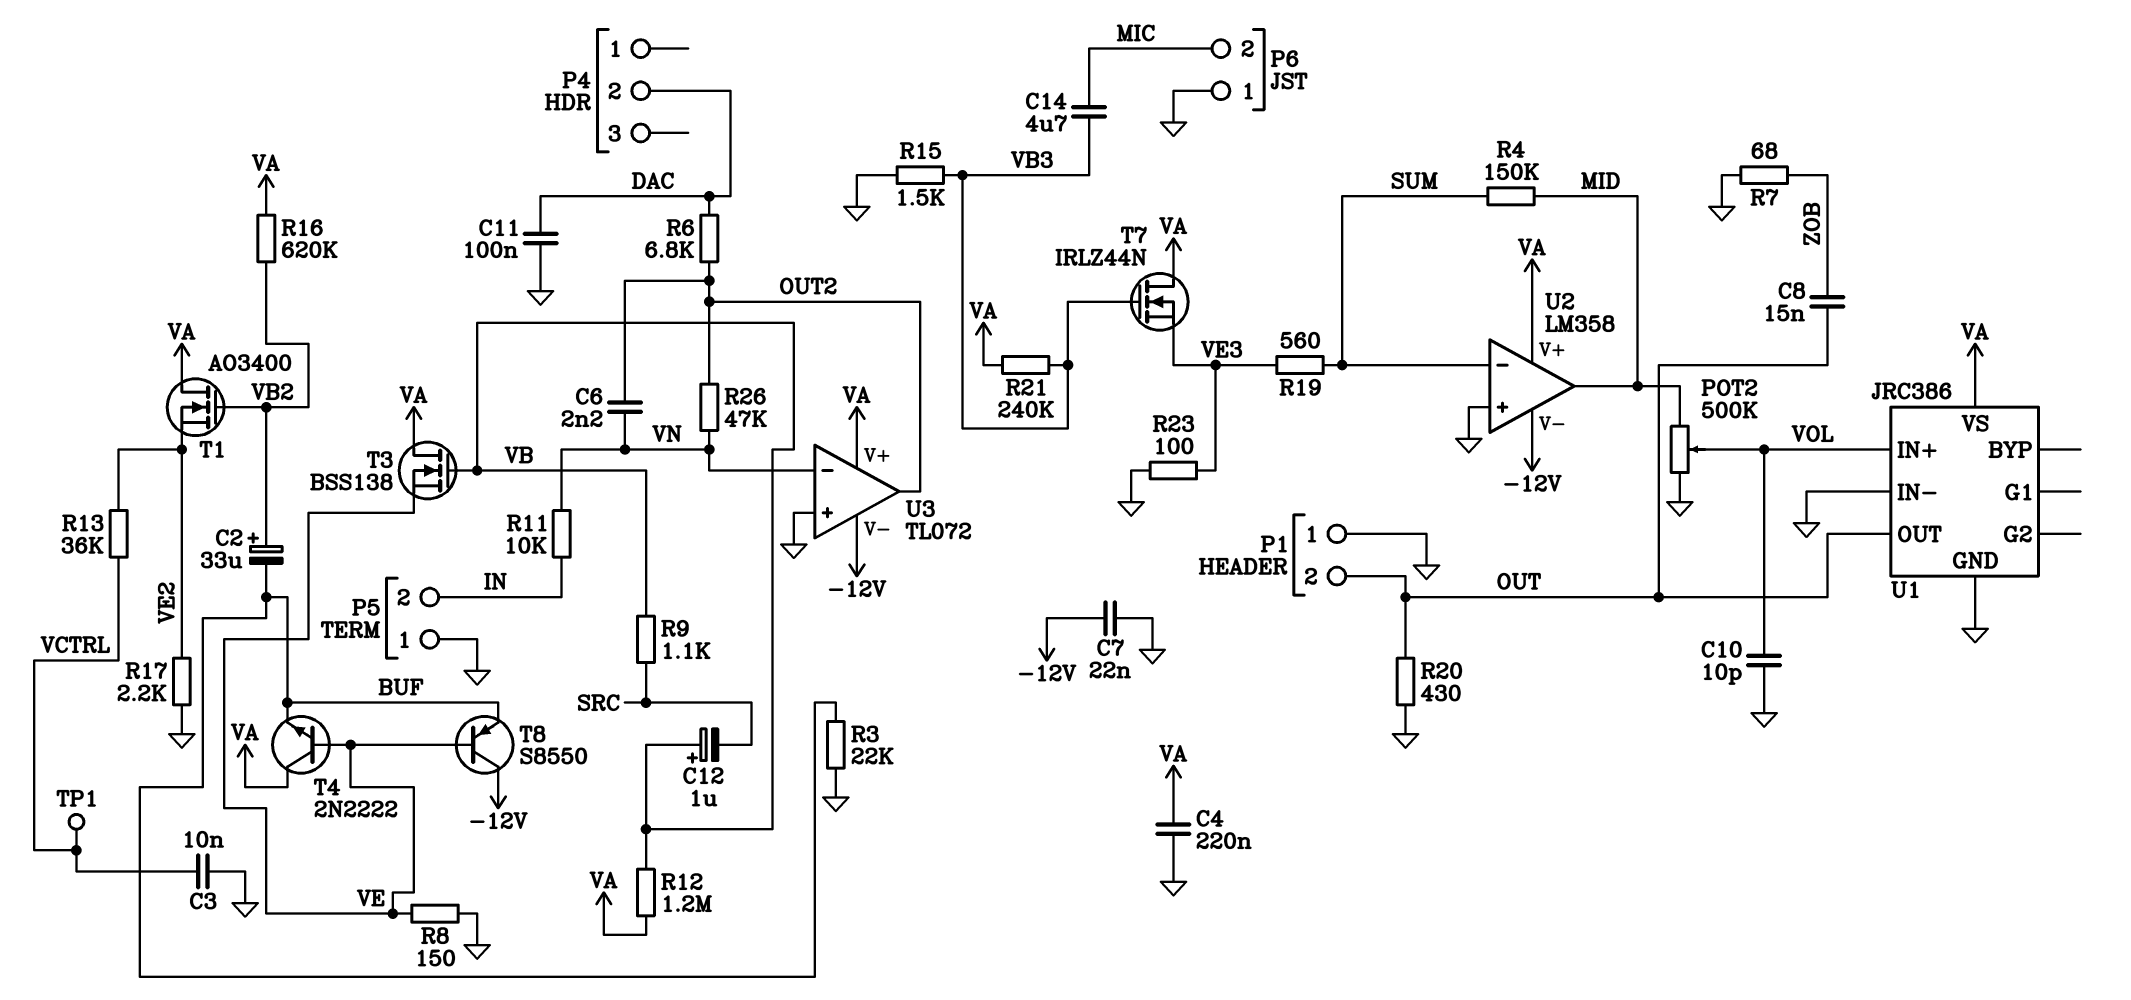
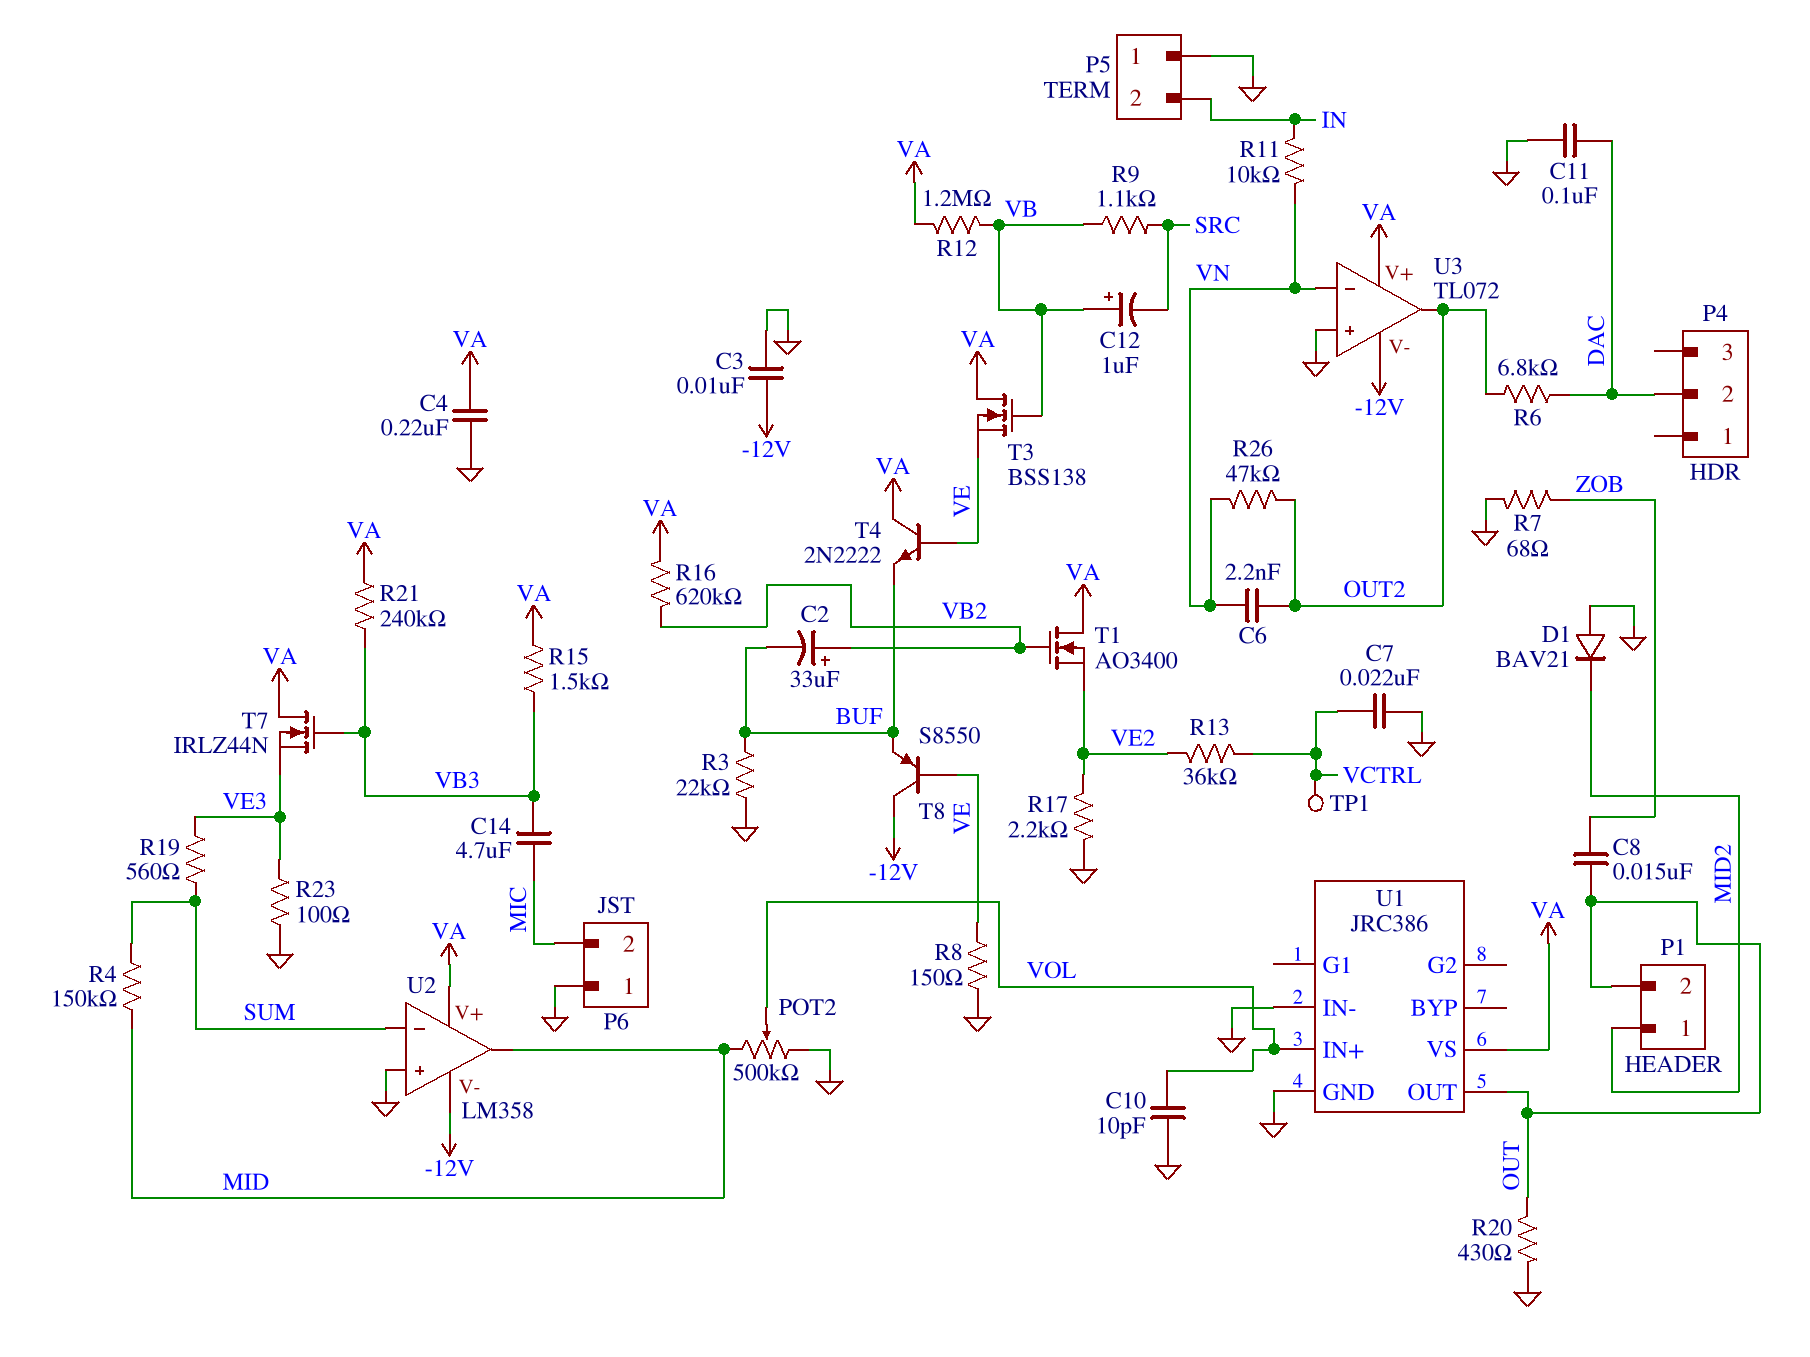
C3: 10nF (GND, VCTRL) -> 10nF (-12V, GND)
C7: 22nF (-12V, GND) -> 22nF (GND, VCTRL)
D1: none -> diode BAV21 (A GND, K MID2)
P1 pin 1: GND -> MID2
R15: 1.5k (GND, VB3) -> 1.5k (VA, VB3)

